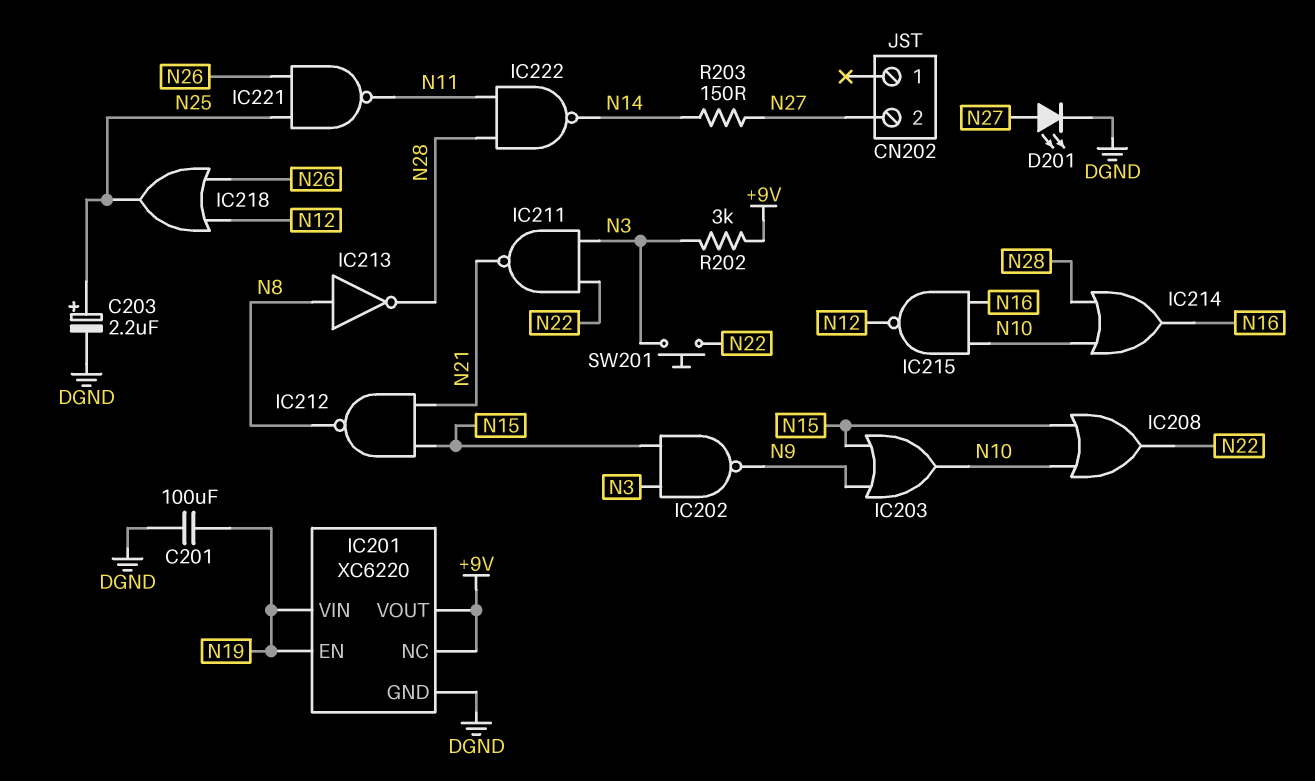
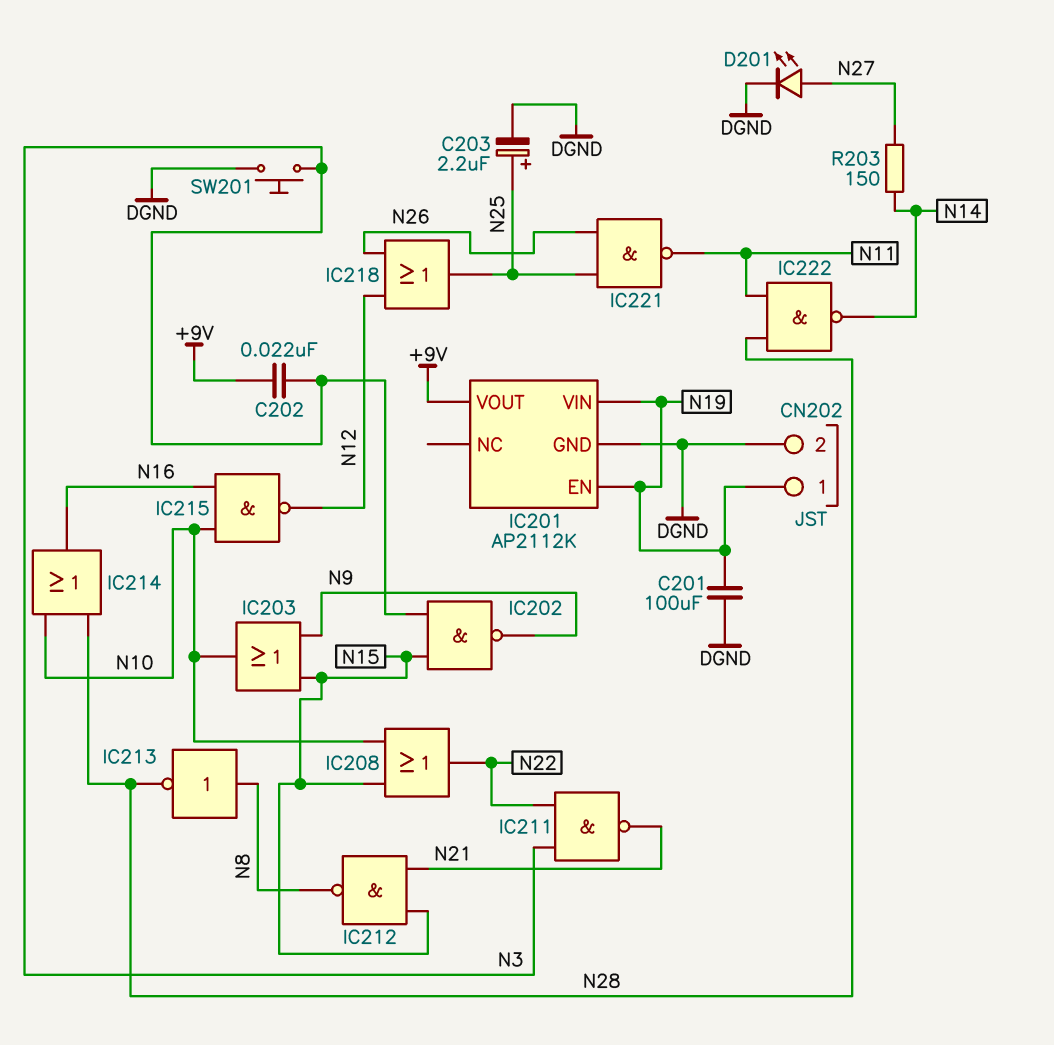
C202: none -> 22nF (+9V, N3)
CN202 pin 1: none -> N19
CN202 pin 2: N27 -> DGND
IC201: XC6220 -> AP2112K
IC201 pin NC: +9V -> none
R202: 3k (+9V, N3) -> none
SW201: button (N3, N22) -> button (DGND, N3)

